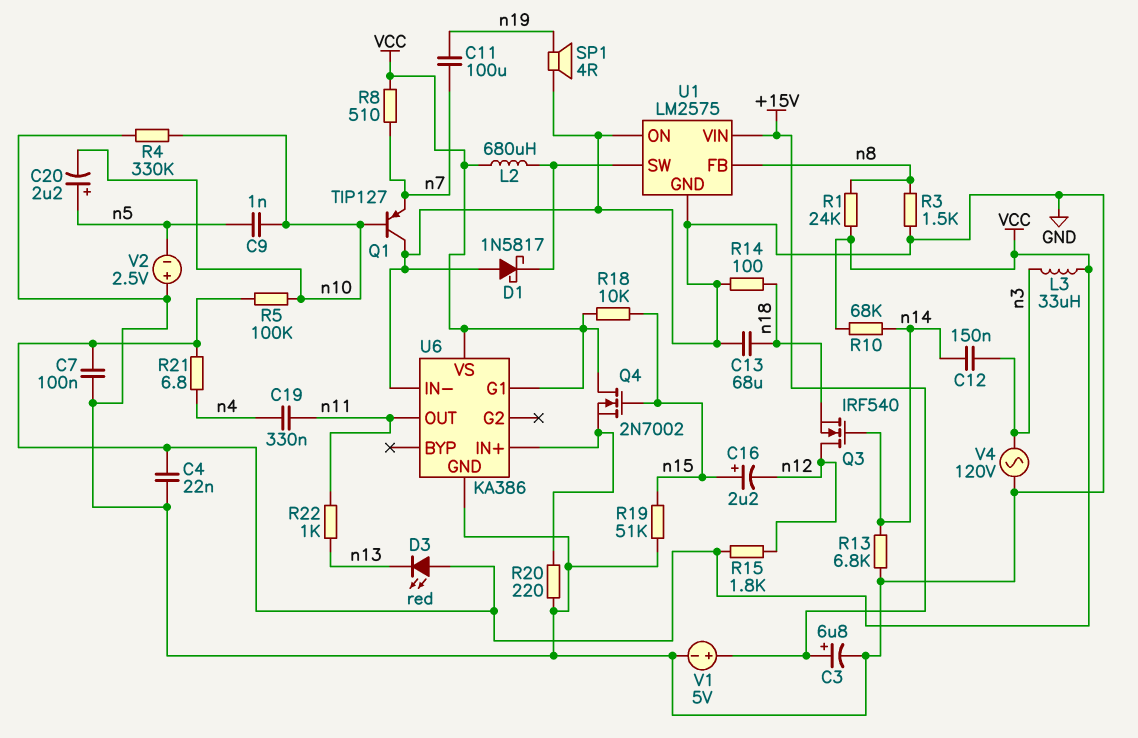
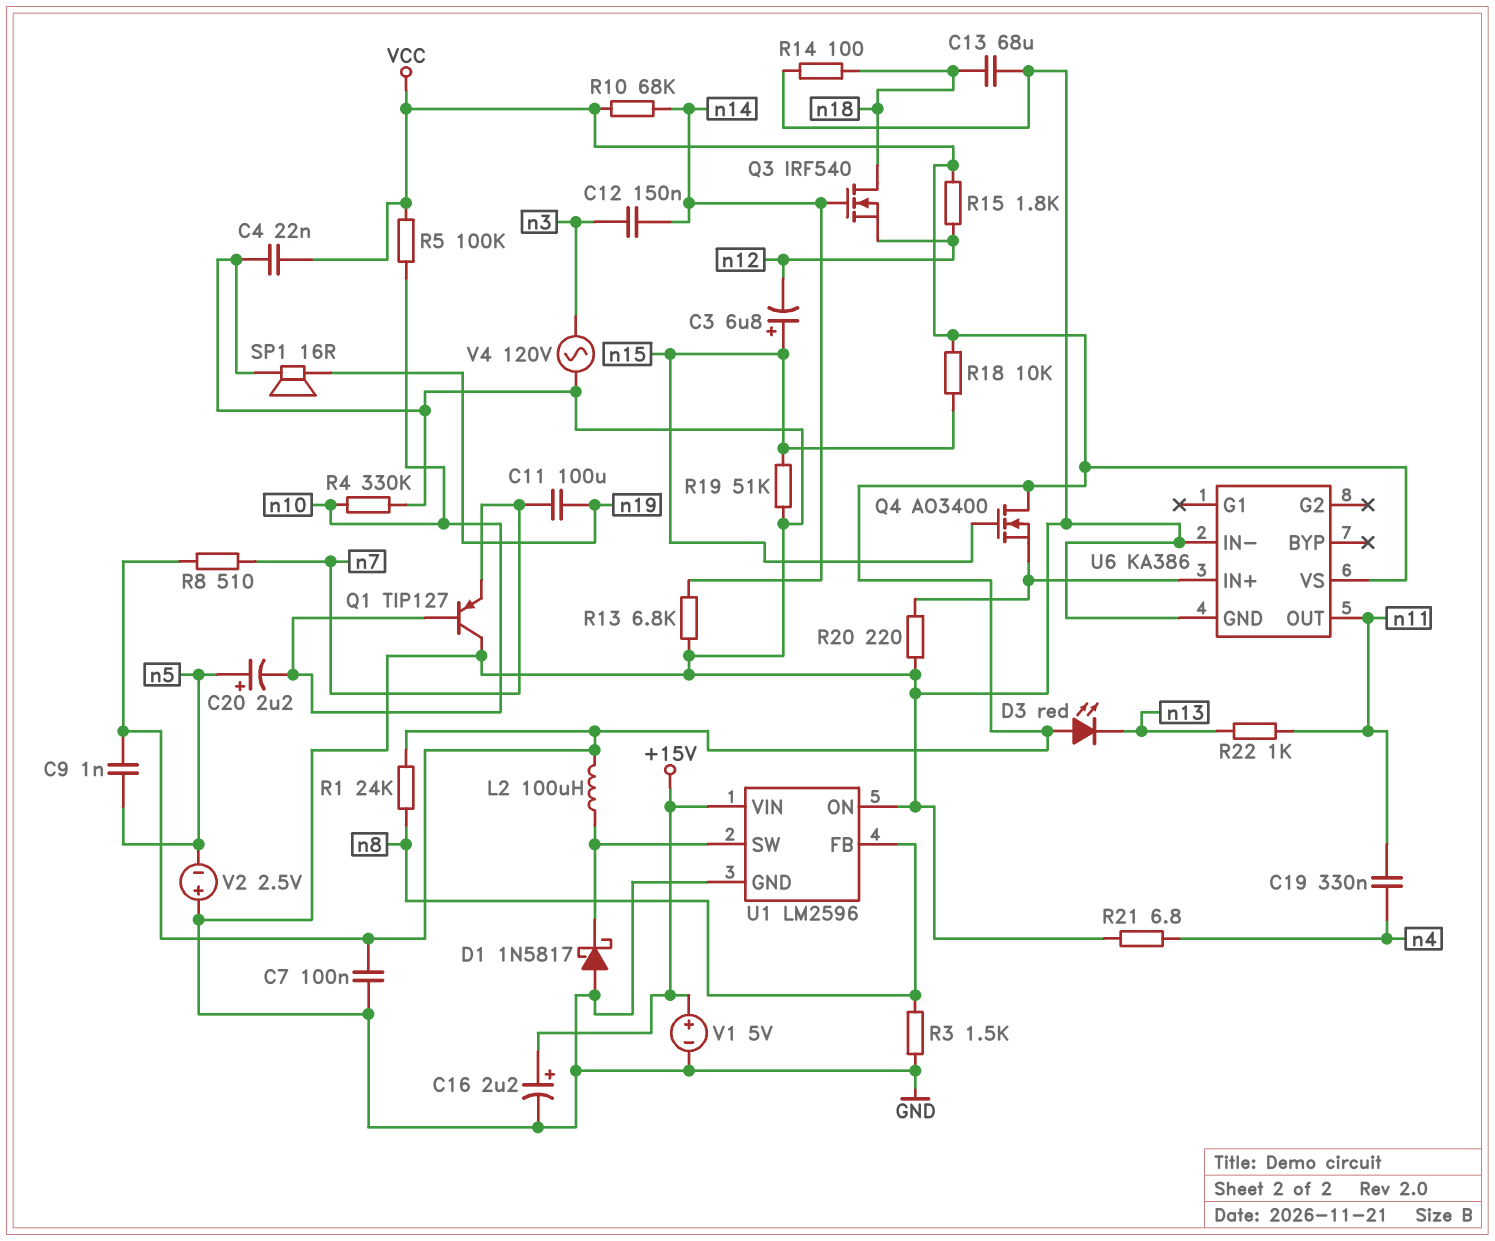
C3: 6.8uF (plus +15V, minus GND) -> 6.8uF (plus n15, minus n12)
C9: 1nF (n5, n10) -> 1nF (VCC, n5)
C16: 2.2uF (plus n15, minus n12) -> 2.2uF (plus +15V, minus GND)
L2: 680uH (U1/SW, VCC) -> 100uH (U1/SW, VCC)
L3: 33uH (VCC, n3) -> none
Q3: NMOS IRF540 (G n14, D n12, S n18) -> NMOS IRF540 (G n14, D n18, S n12)
Q4: NMOS 2N7002 (G n15, D VCC, S U6/IN+) -> NMOS AO3400 (G n15, D VCC, S U6/IN+)
R21: 6.8 (VCC, n4) -> 6.8 (GND, n4)
SP1: speaker 4R (GND, n19) -> speaker 16R (GND, n19)
U1: LM2575 -> LM2596
U6 pin G1: VCC -> none

